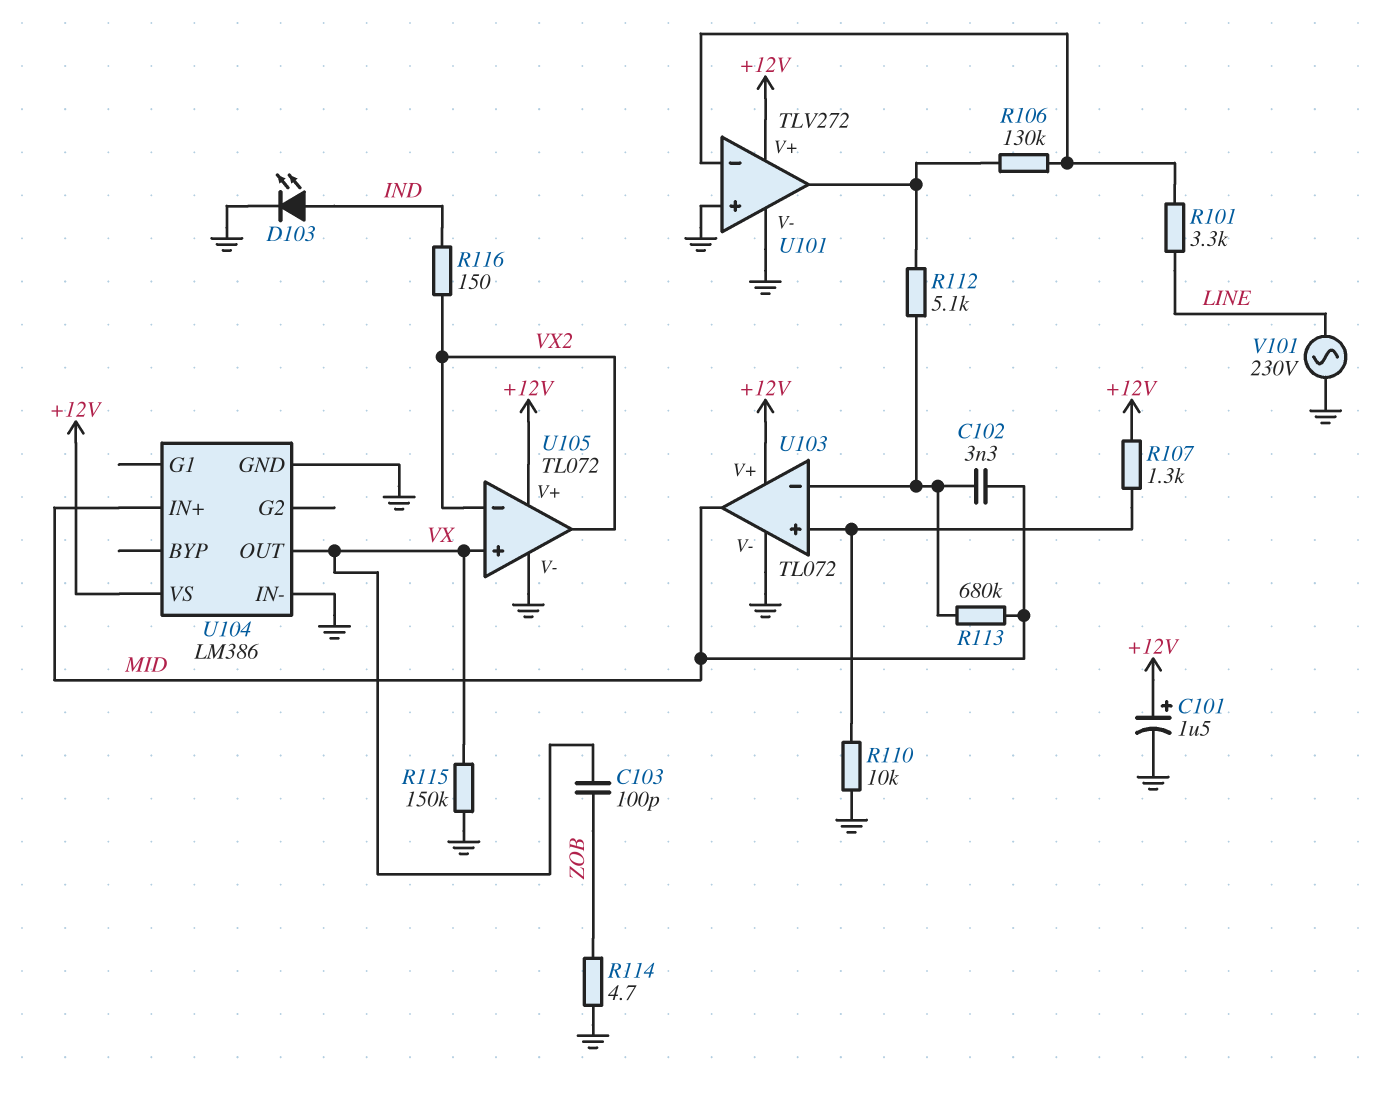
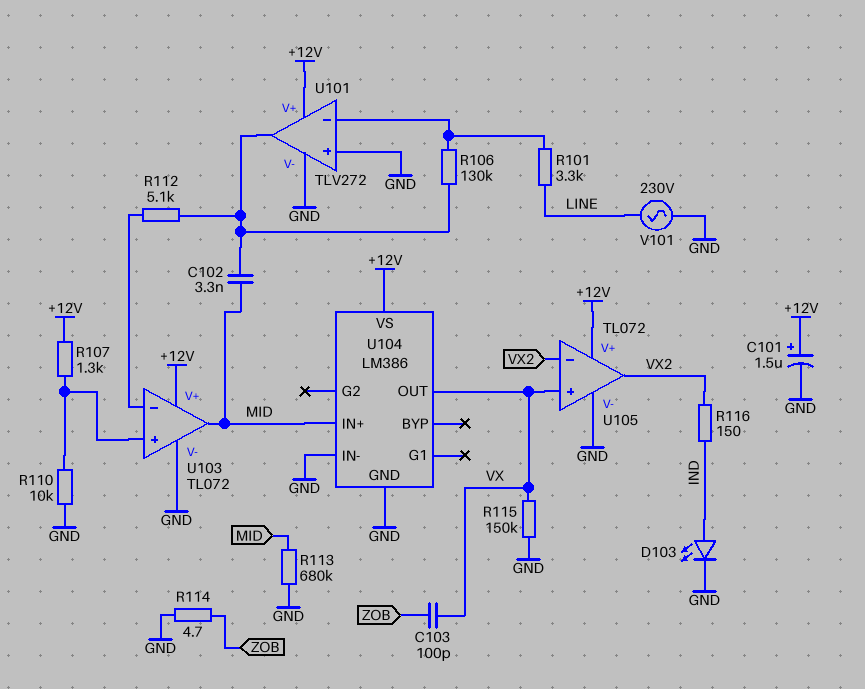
C102: 3.3nF (MID, U103/in-) -> 3.3nF (MID, U101/out)
R113: 680k (MID, U103/in-) -> 680k (GND, MID)

